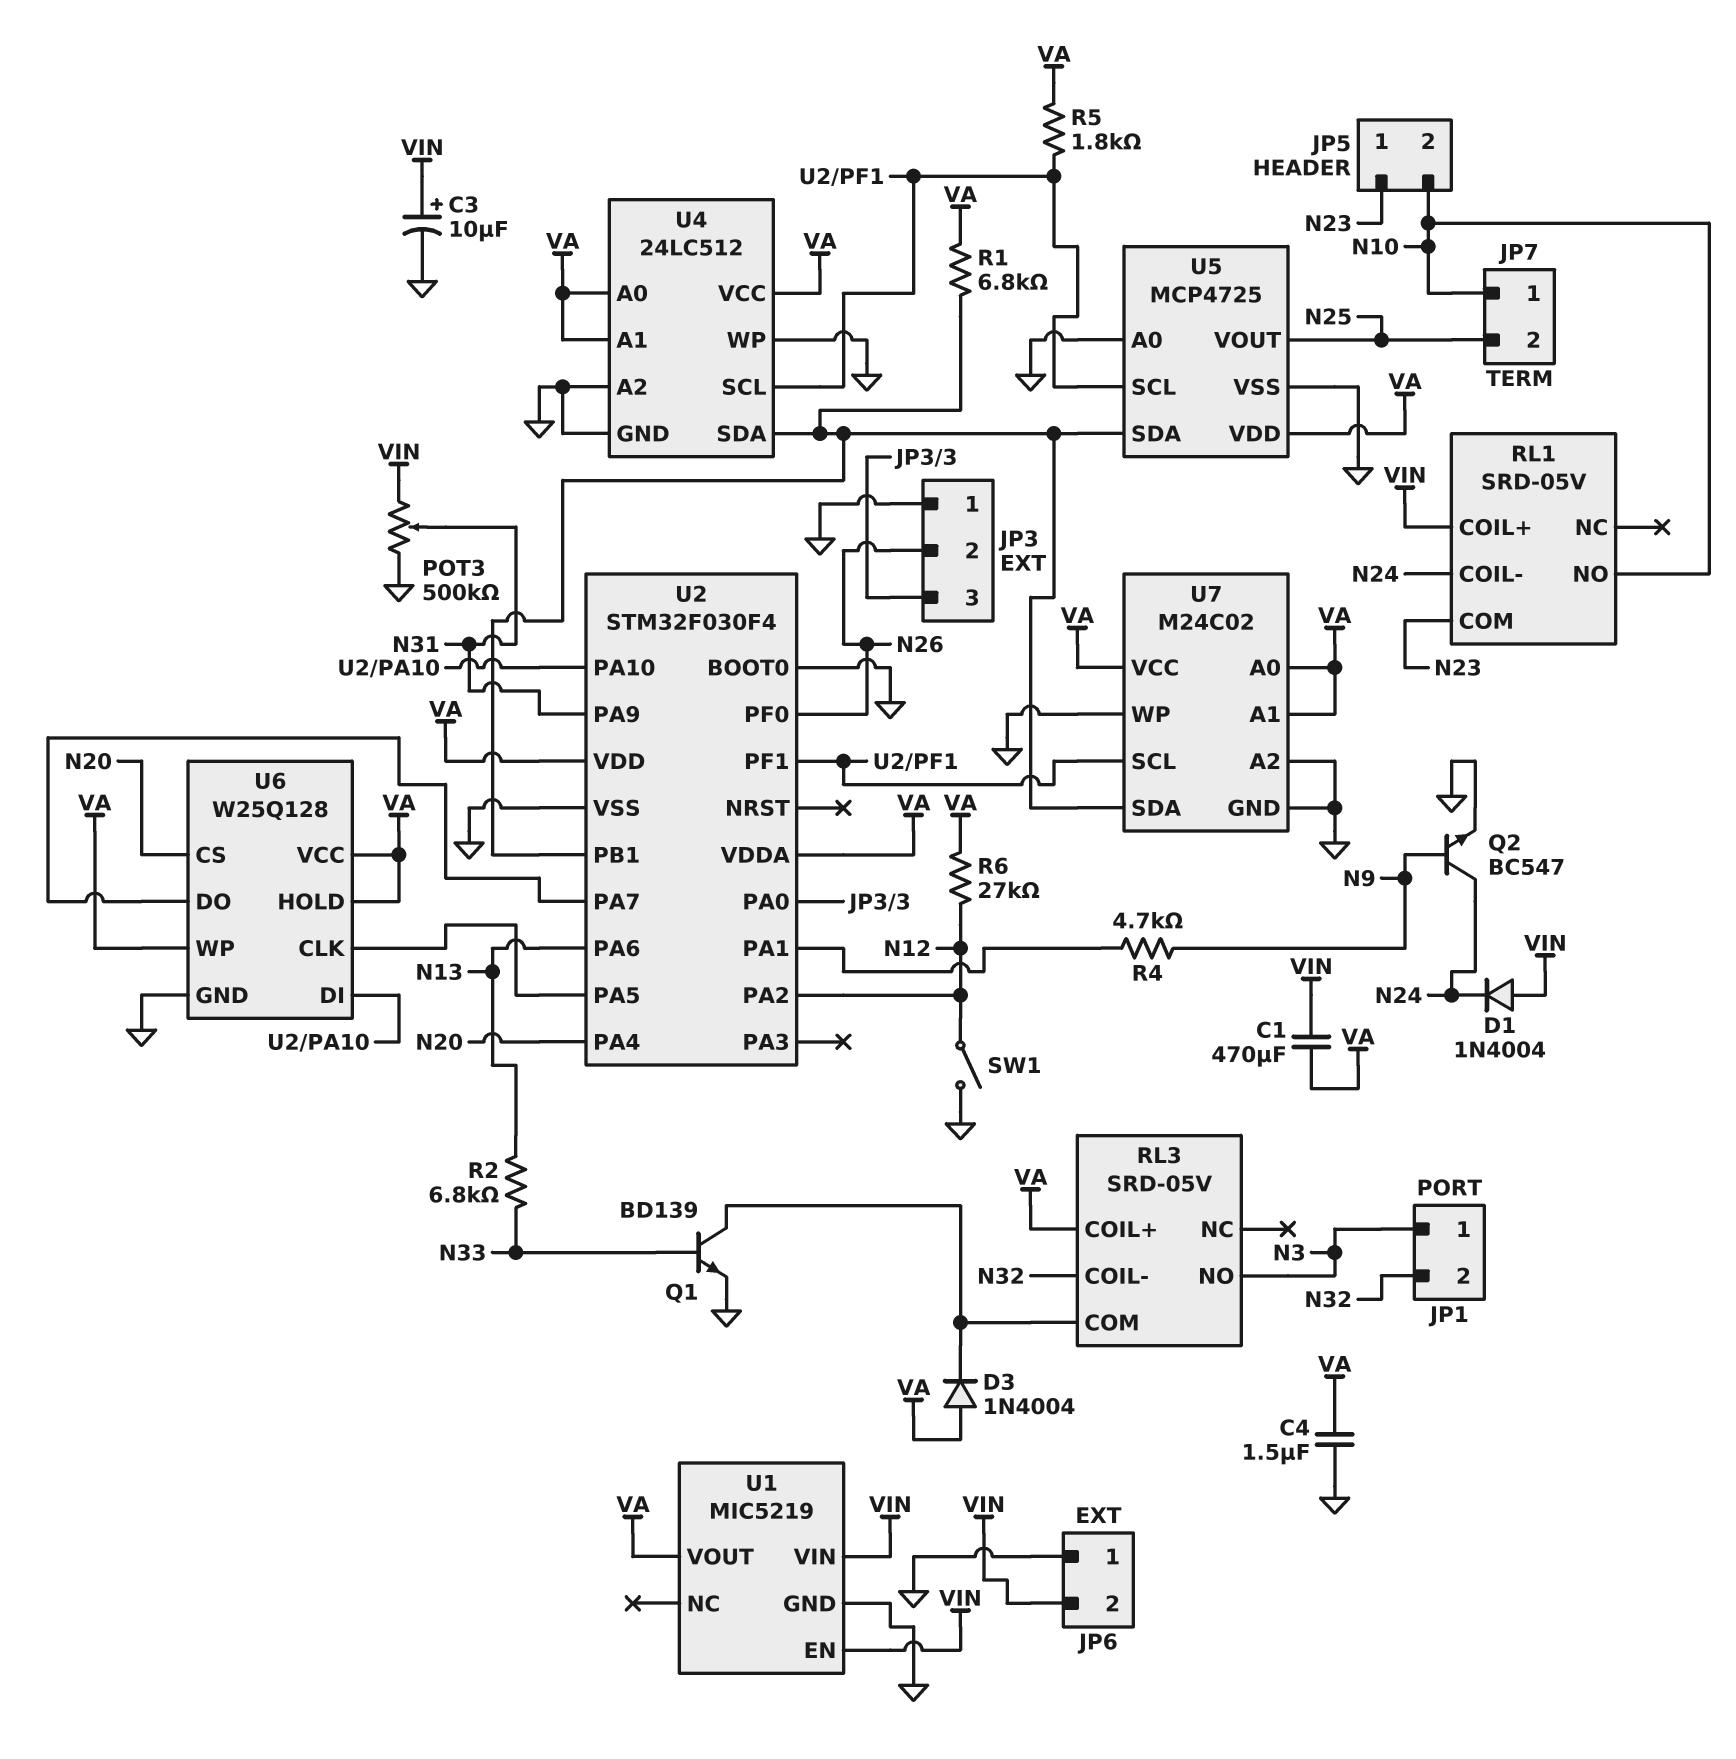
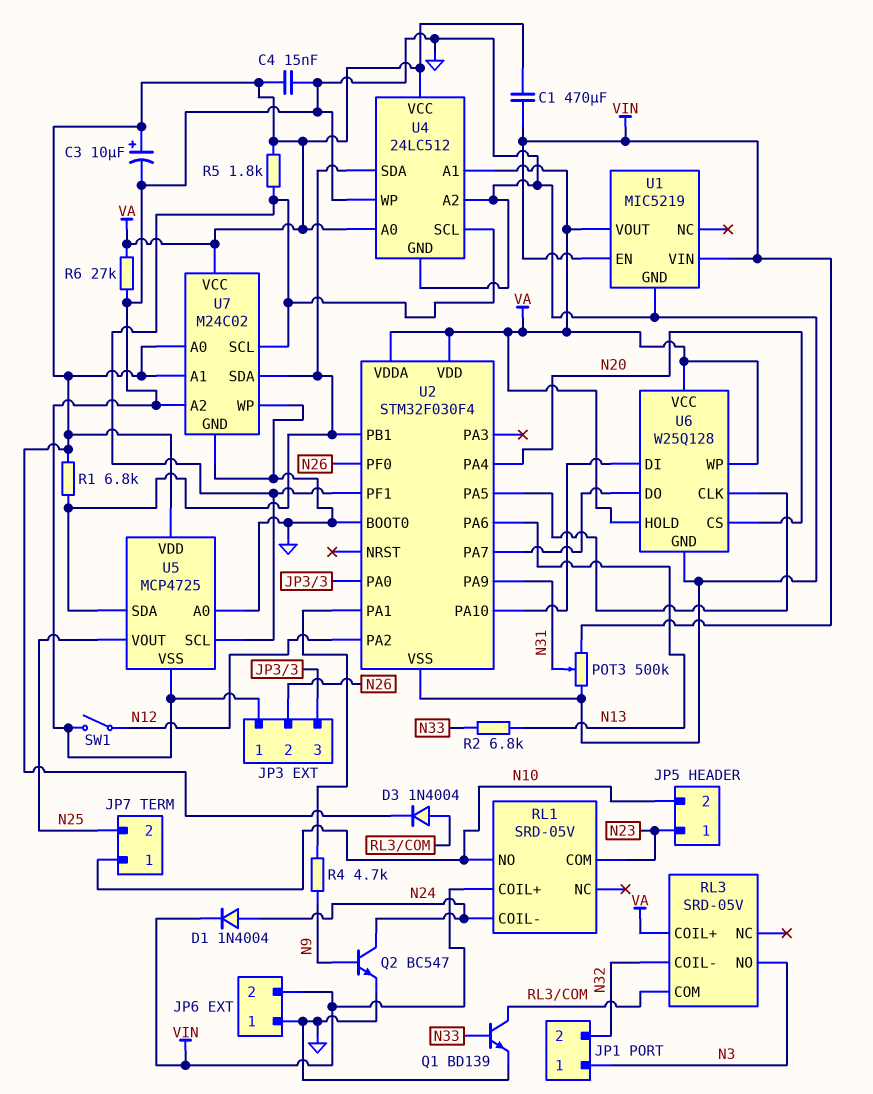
C3: 10uF (plus VIN, minus GND) -> 10uF (plus VA, minus GND)
C4: 1.5uF (GND, VA) -> 15nF (GND, VA)
D1: diode 1N4004 (A VIN, K N24) -> diode 1N4004 (A N24, K VIN)
D3: diode 1N4004 (A VA, K RL3/COM) -> diode 1N4004 (A RL3/COM, K VA)
R6: 27k (N12, VA) -> 27k (GND, VA)

